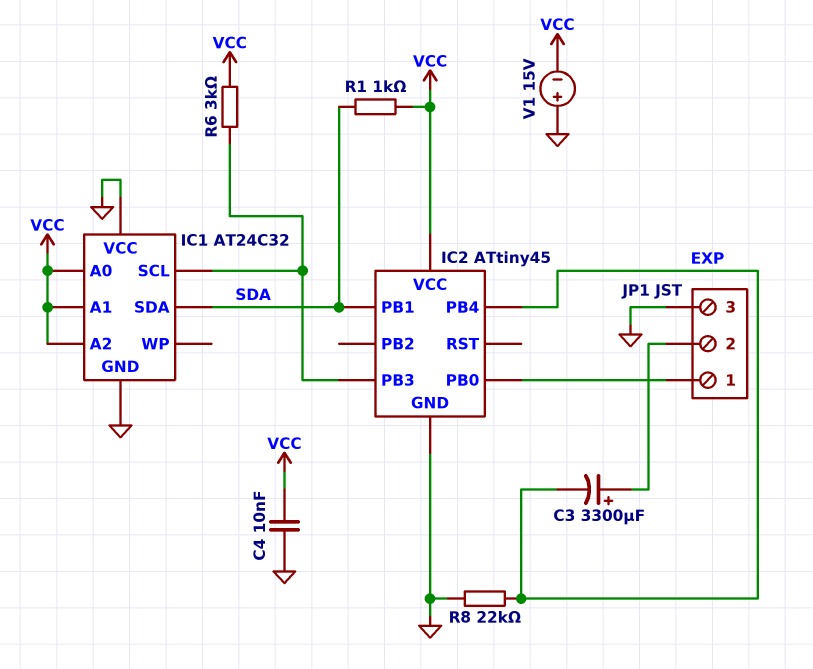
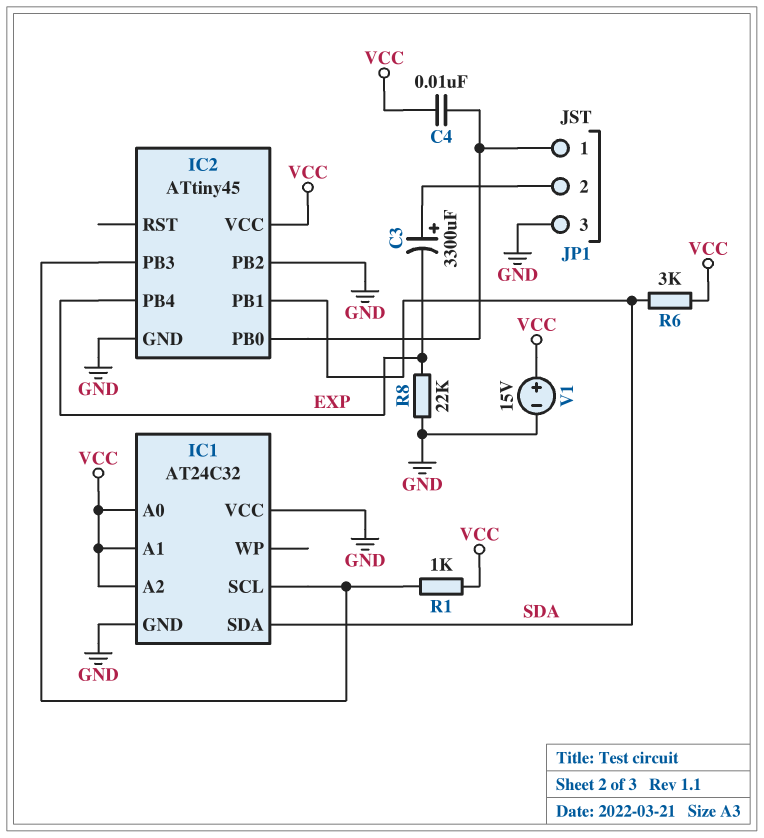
C4: 10nF (GND, VCC) -> 10nF (IC2/PB0, VCC)
IC2 pin PB2: none -> GND
R1: 1k (SDA, VCC) -> 1k (IC1/SCL, VCC)
R6: 3k (IC1/SCL, VCC) -> 3k (SDA, VCC)
V1: 15V (plus GND, minus VCC) -> 15V (plus VCC, minus GND)

